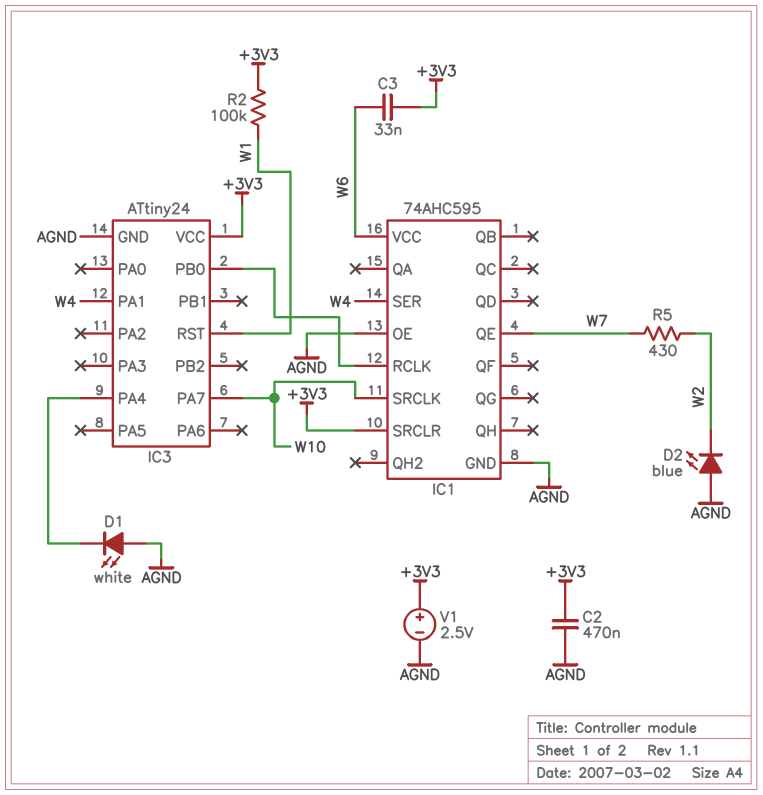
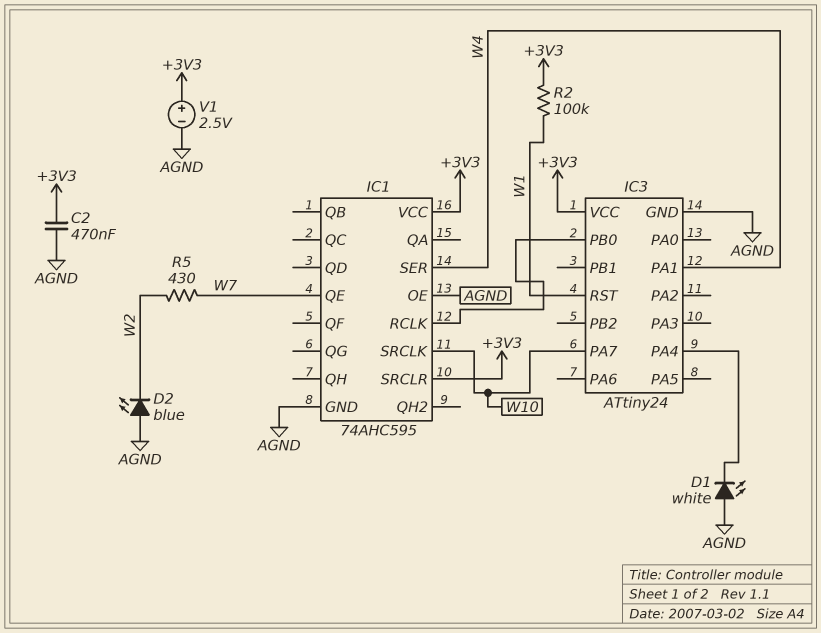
C3: 33nF (+3V3, W6) -> none
IC1 pin VCC: W6 -> +3V3

